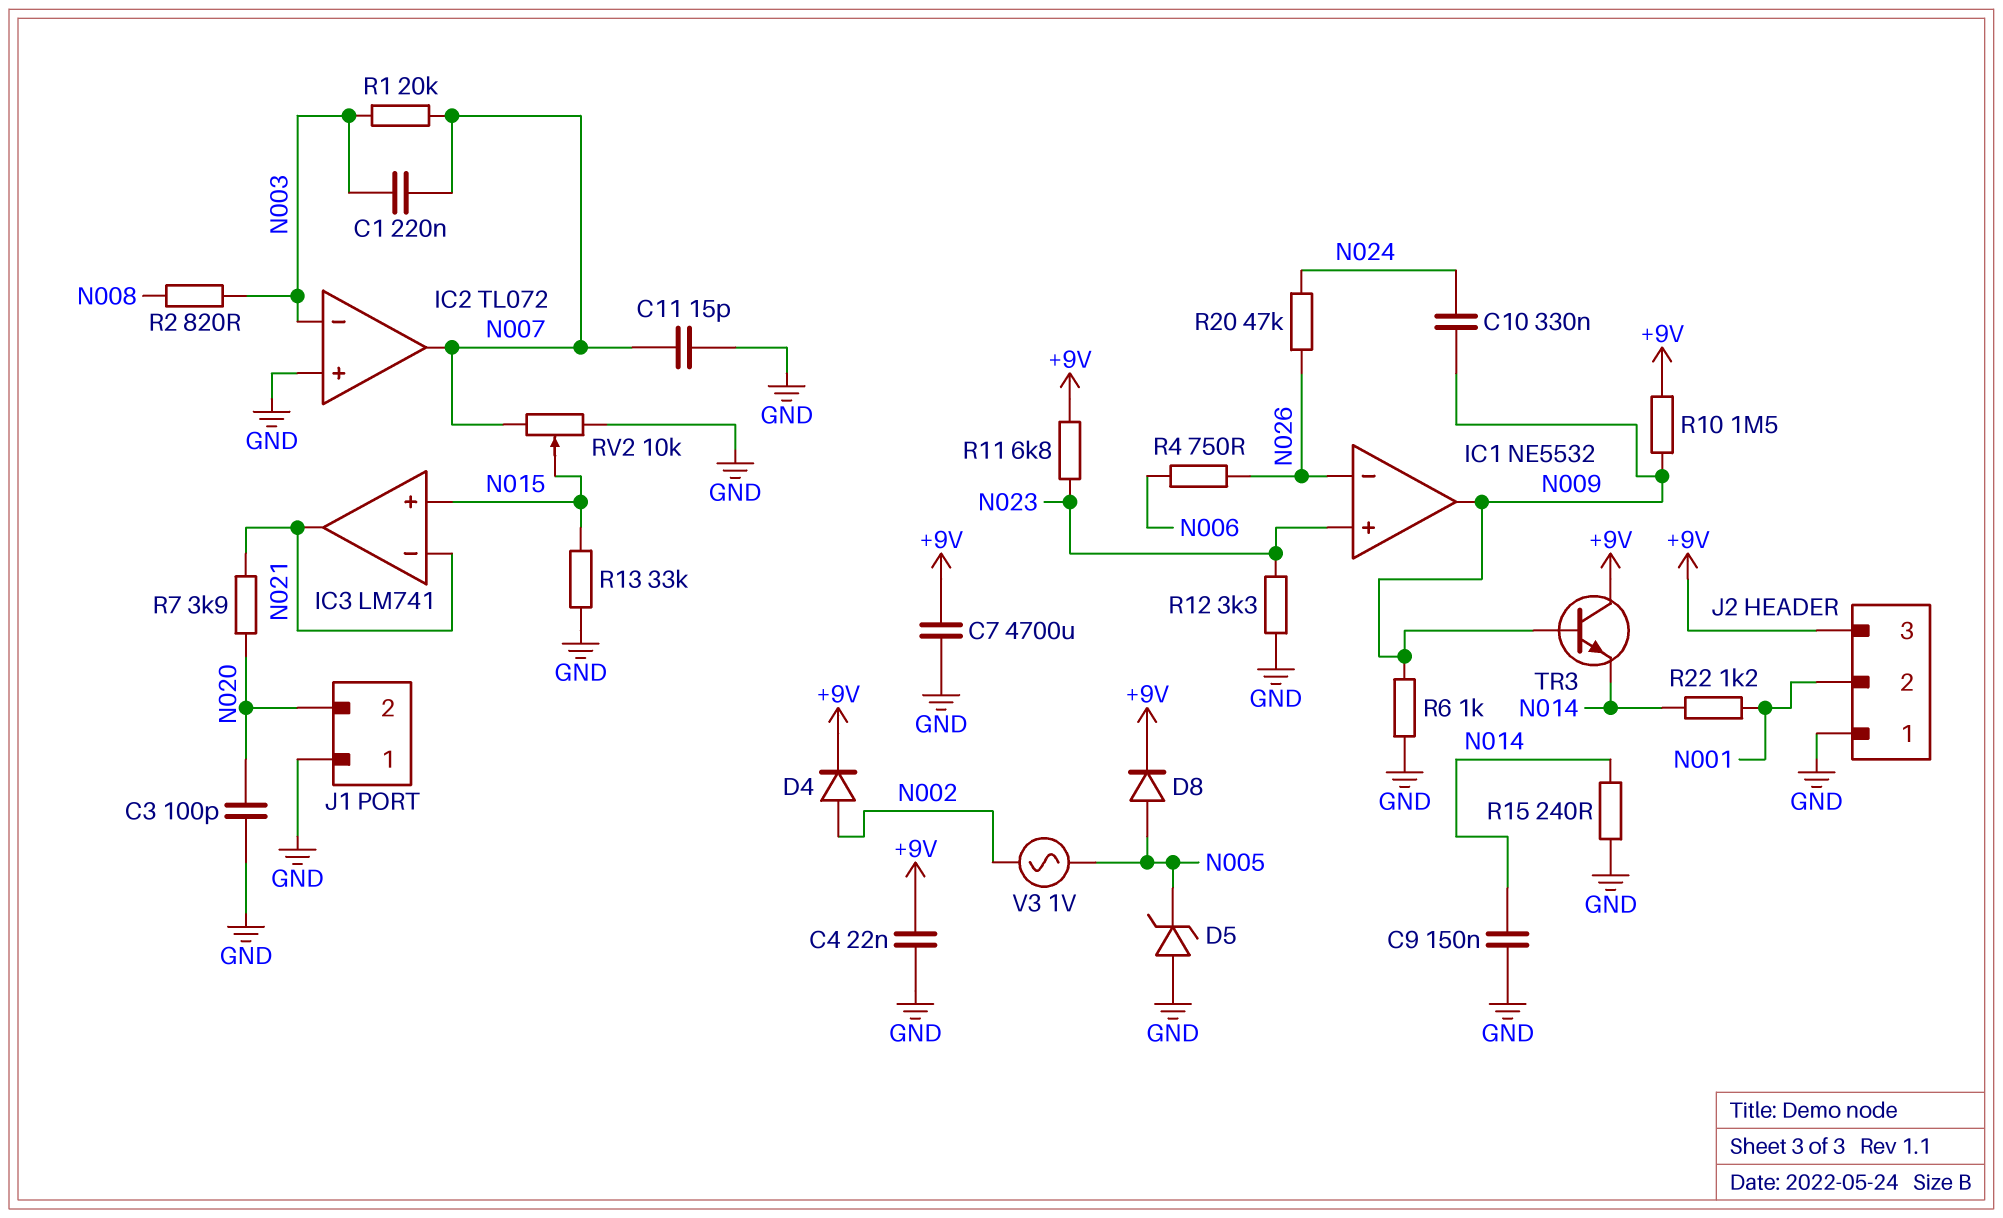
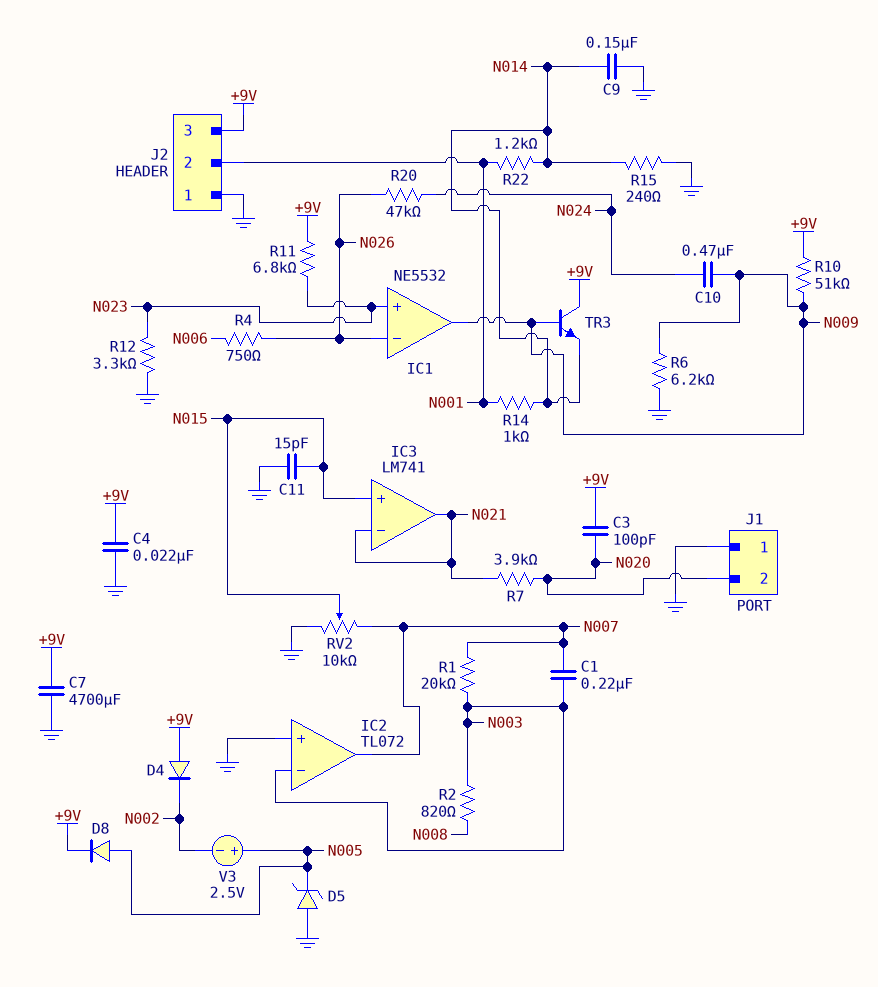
C3: 100pF (GND, N020) -> 100pF (+9V, N020)
C10: 330nF (N009, N024) -> 470nF (N009, N024)
C11: 15pF (GND, N007) -> 15pF (GND, N015)
D4: diode (A N002, K +9V) -> diode (A +9V, K N002)
R6: 1k (GND, N009) -> 6.2k (GND, N009)
R10: 1.5M (+9V, N009) -> 51k (+9V, N009)
R13: 33k (GND, N015) -> none
R14: none -> 1k (N001, N014)
V3: AC 1V (N002, N005) -> 2.5V (plus N005, minus N002)

